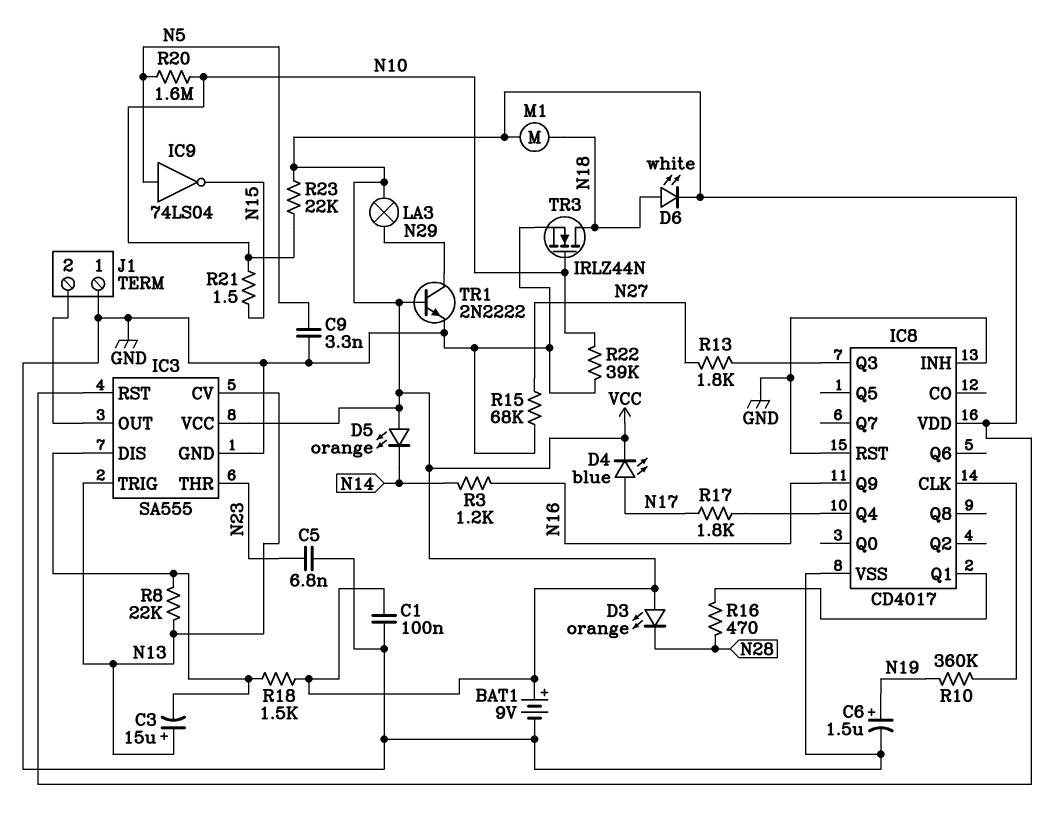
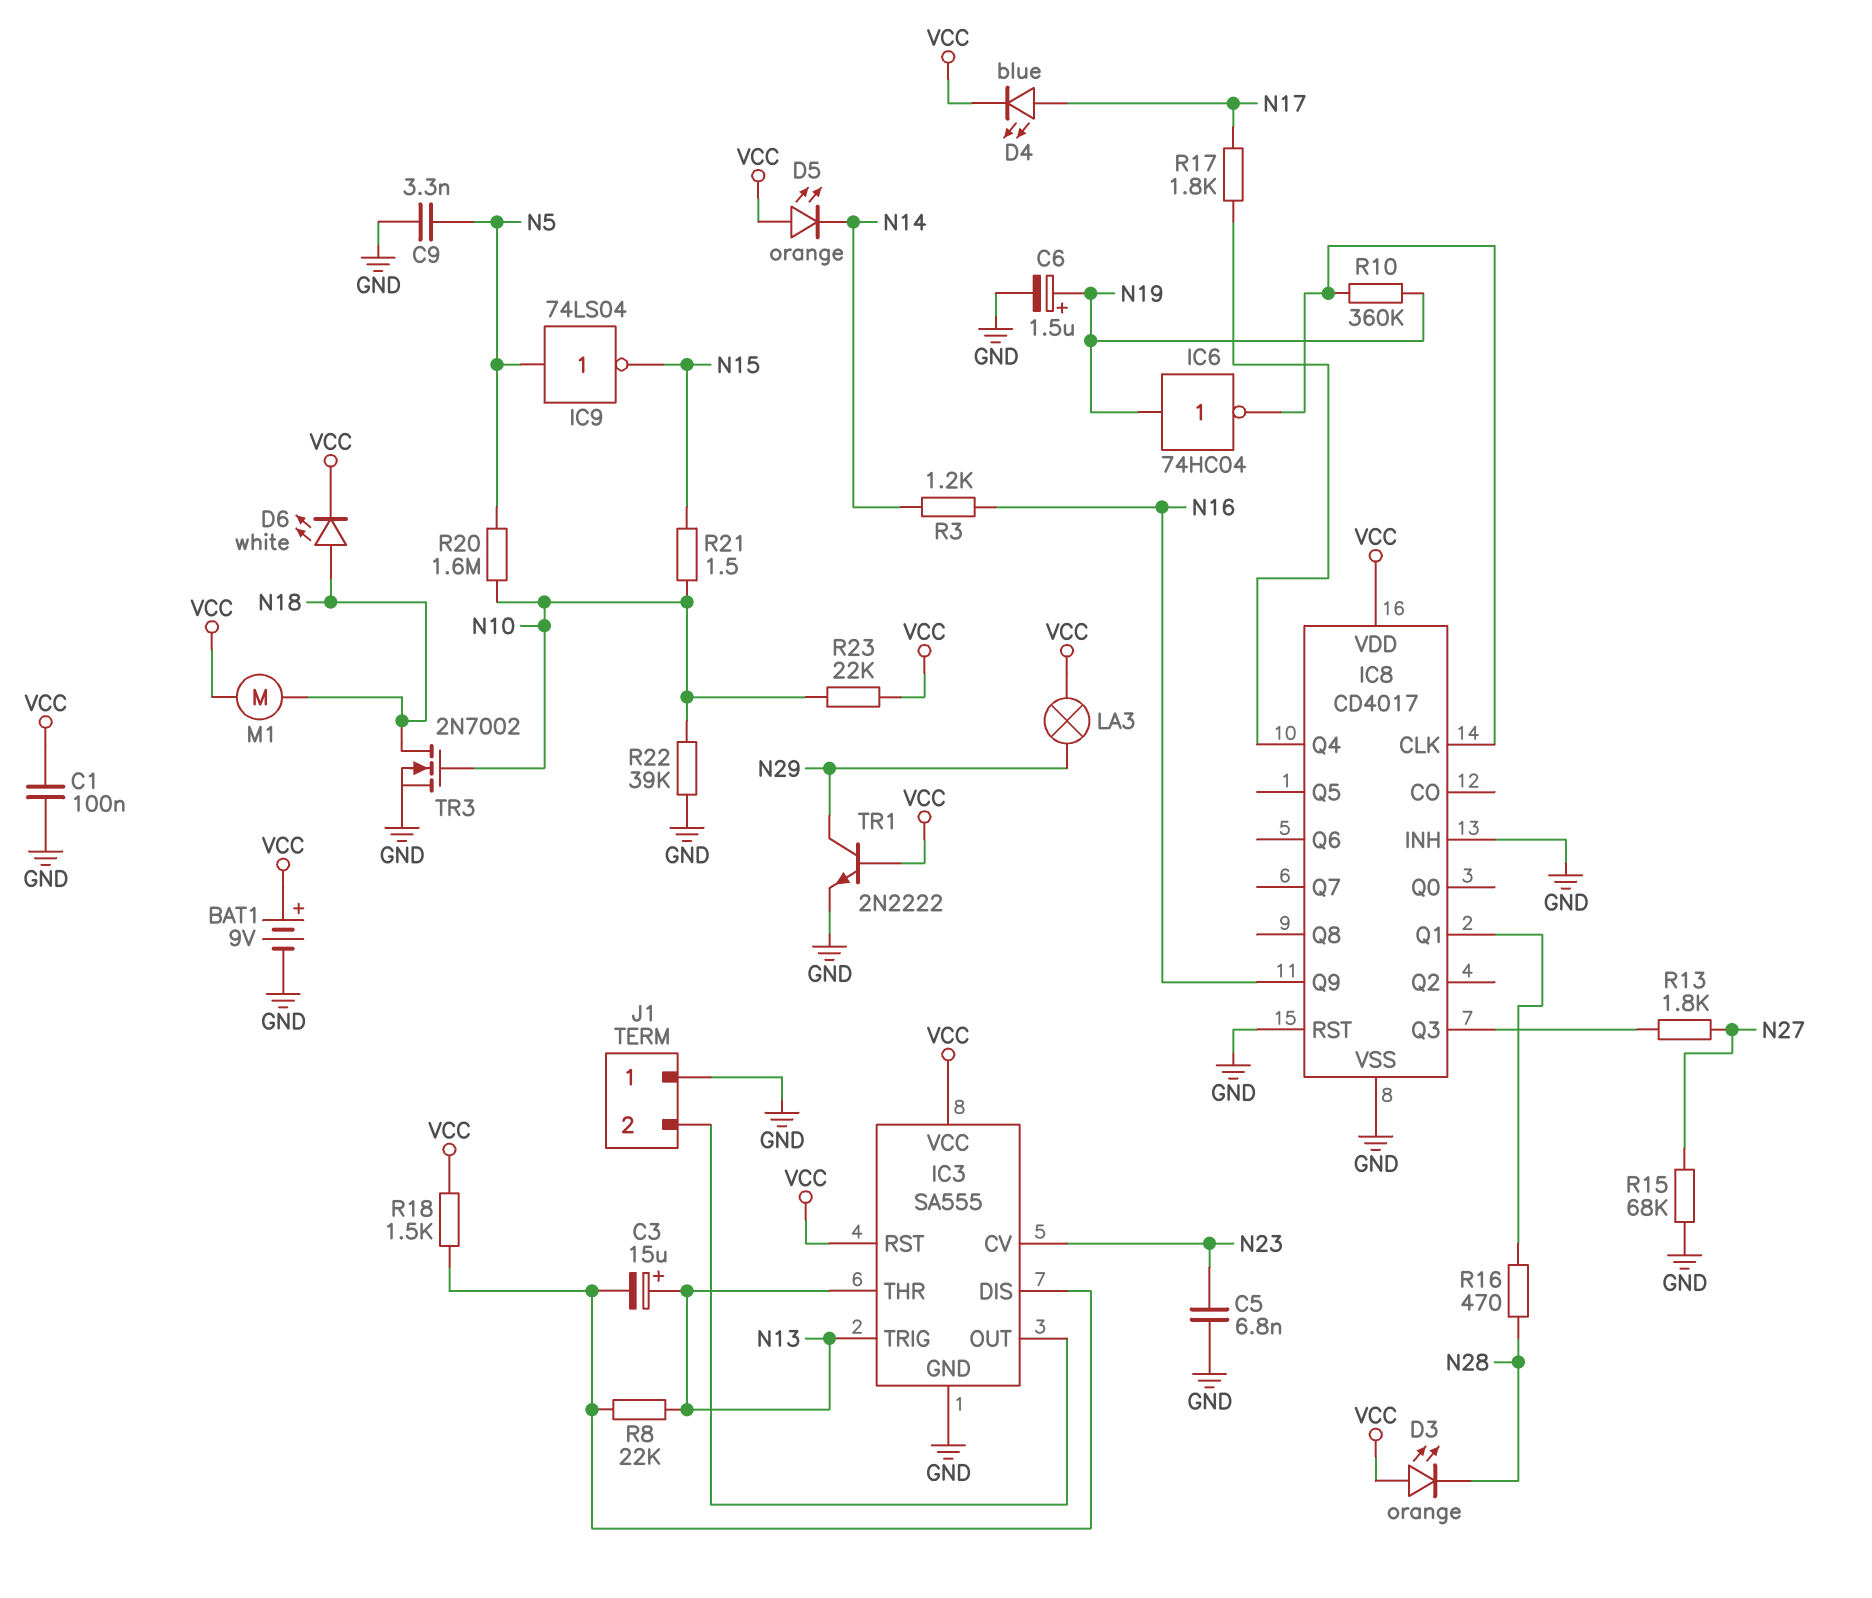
IC3 pin CV: N13 -> N23
IC3 pin THR: N23 -> N13
IC6: none -> NOT 74HC04 (in N19, out IC8/CLK)
TR3: NMOS IRLZ44N (G N10, D N18, S GND) -> NMOS 2N7002 (G N10, D N18, S GND)

